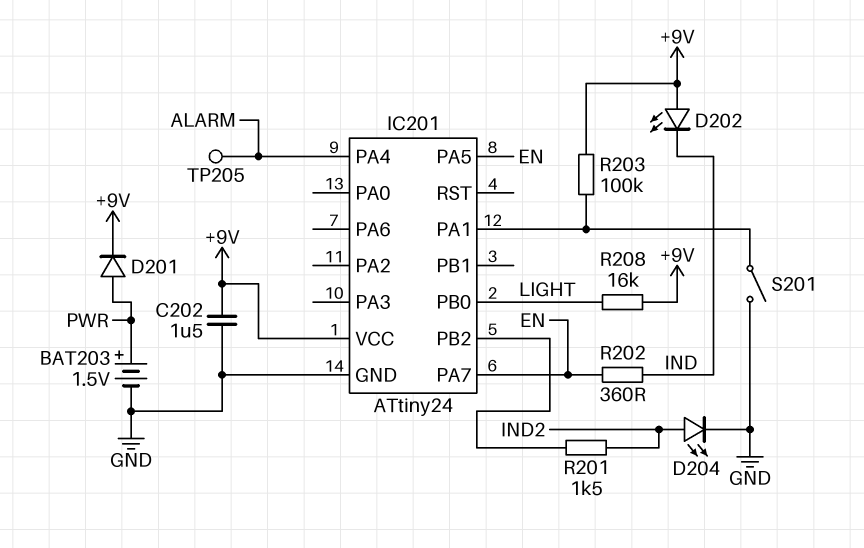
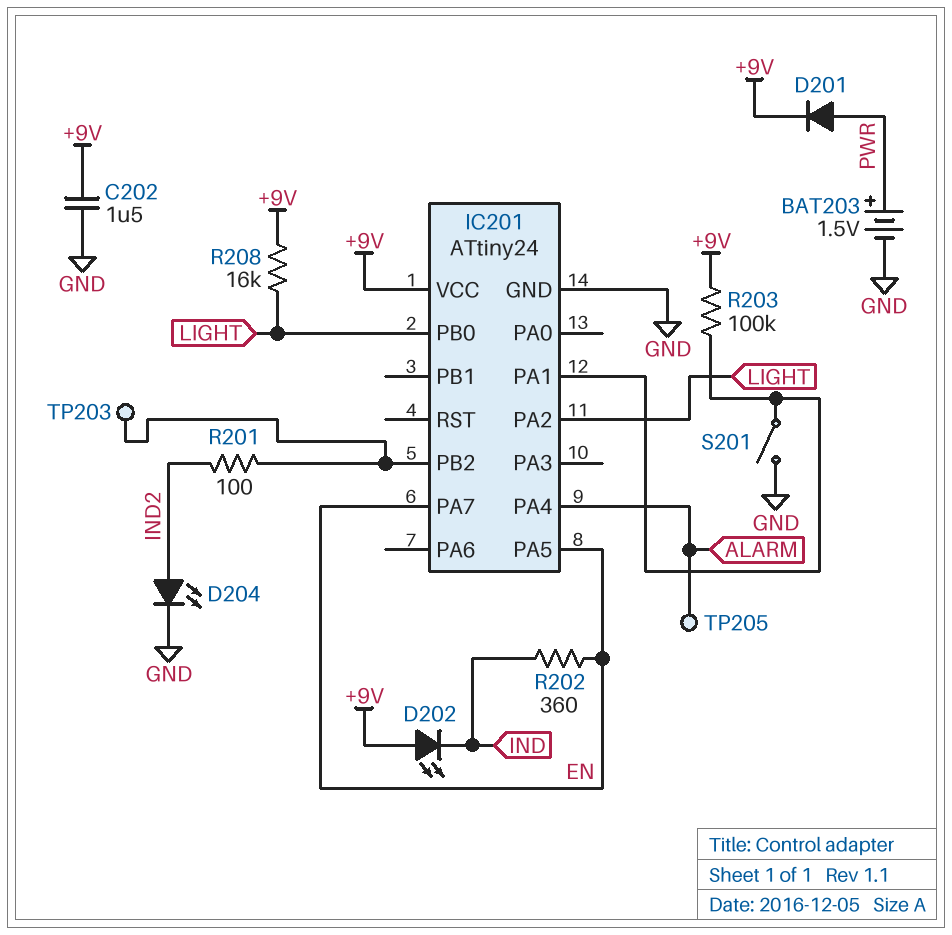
IC201 pin PA2: none -> LIGHT
R201: 1.5k (IC201/PB2, IND2) -> 100 (IC201/PB2, IND2)
TP203: none -> test point (IC201/PB2)

